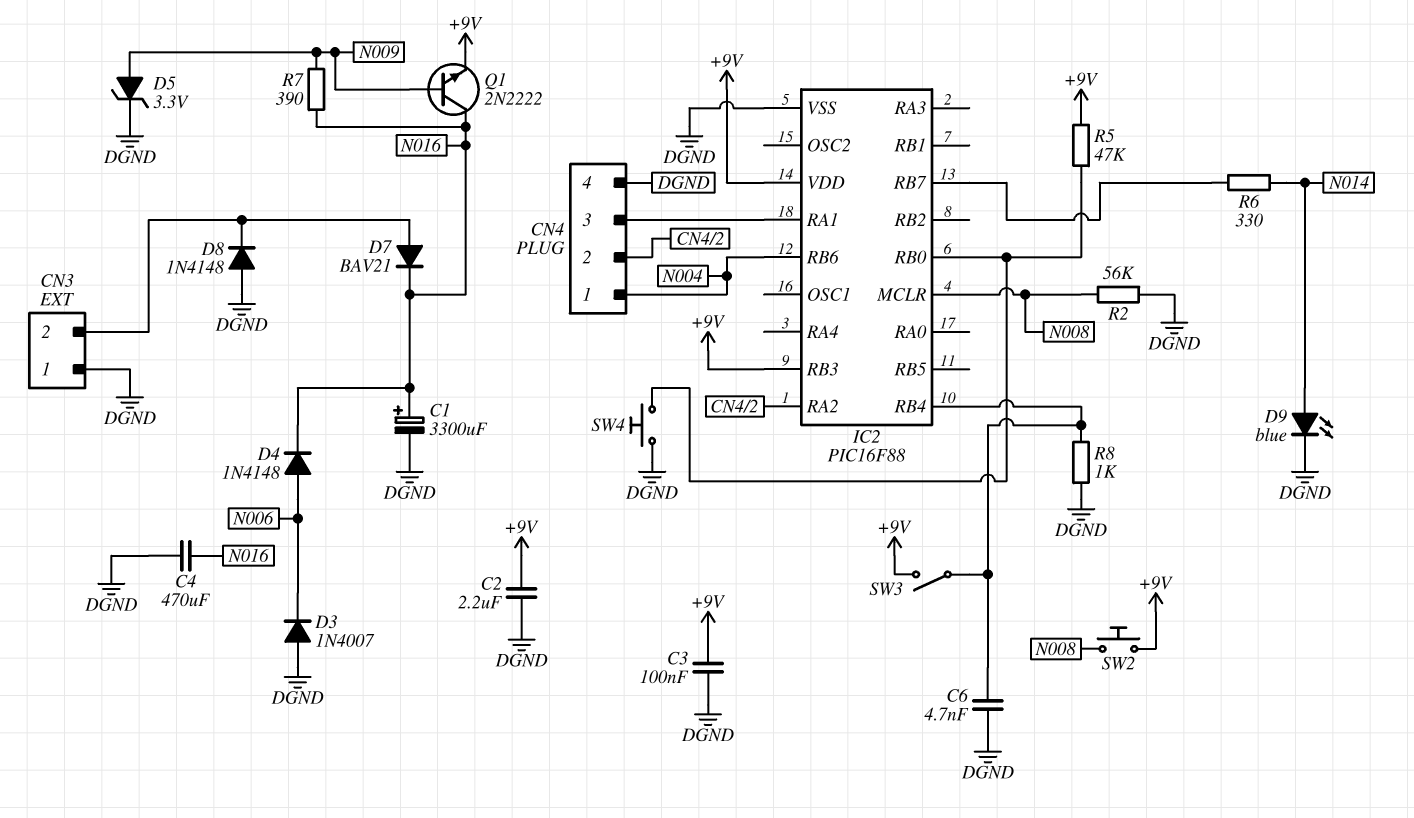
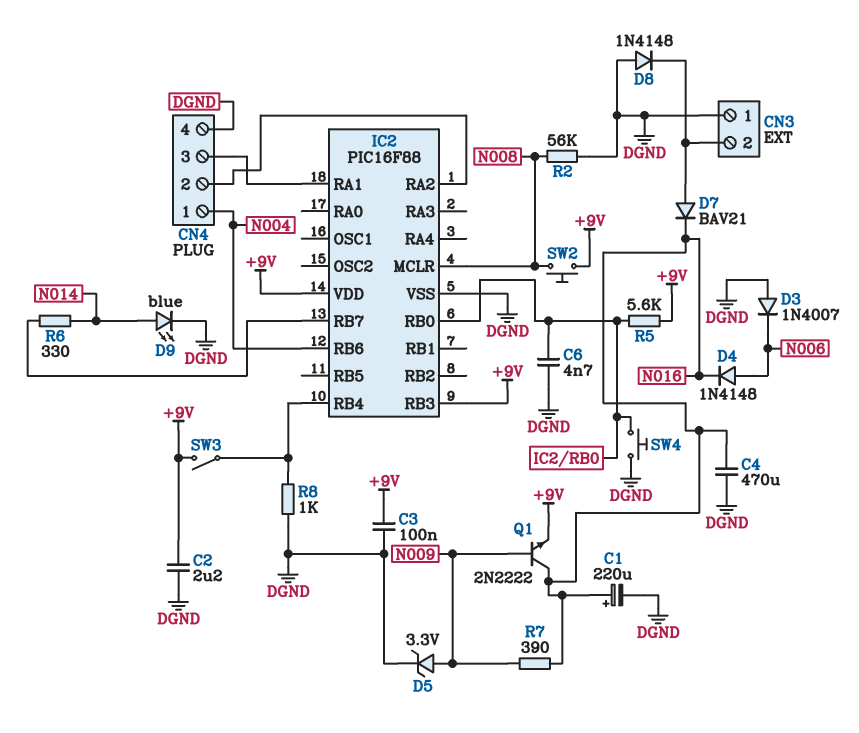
C1: 3300uF (plus N016, minus DGND) -> 220uF (plus N016, minus DGND)
C6: 4.7nF (DGND, IC2/RB4) -> 4.7nF (DGND, IC2/RB0)
R5: 47k (+9V, IC2/RB0) -> 5.6k (+9V, IC2/RB0)

